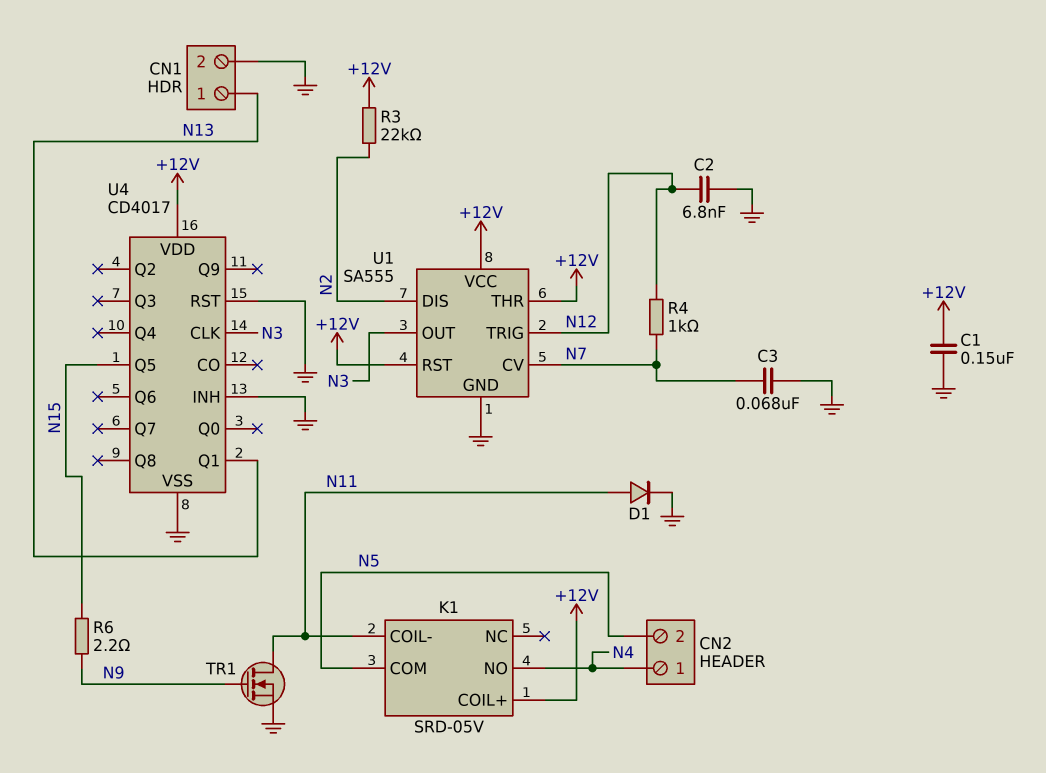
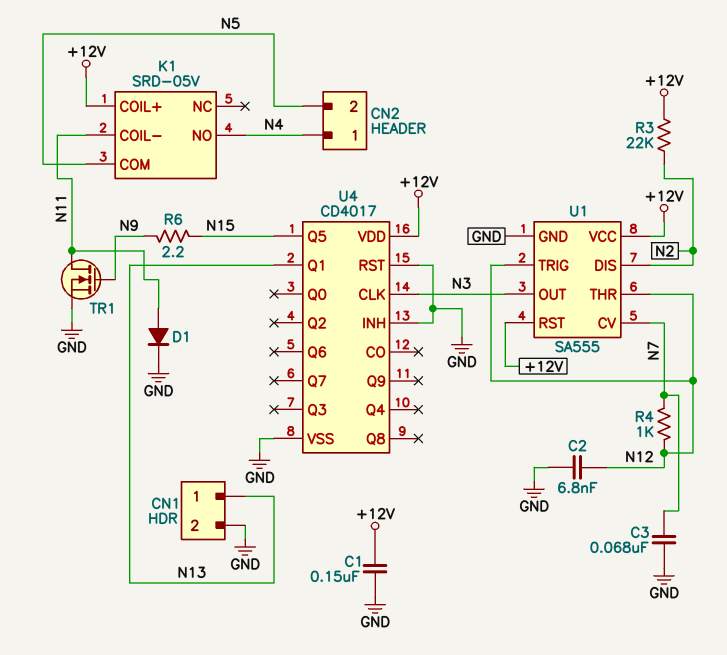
U1 pin THR: +12V -> N12

